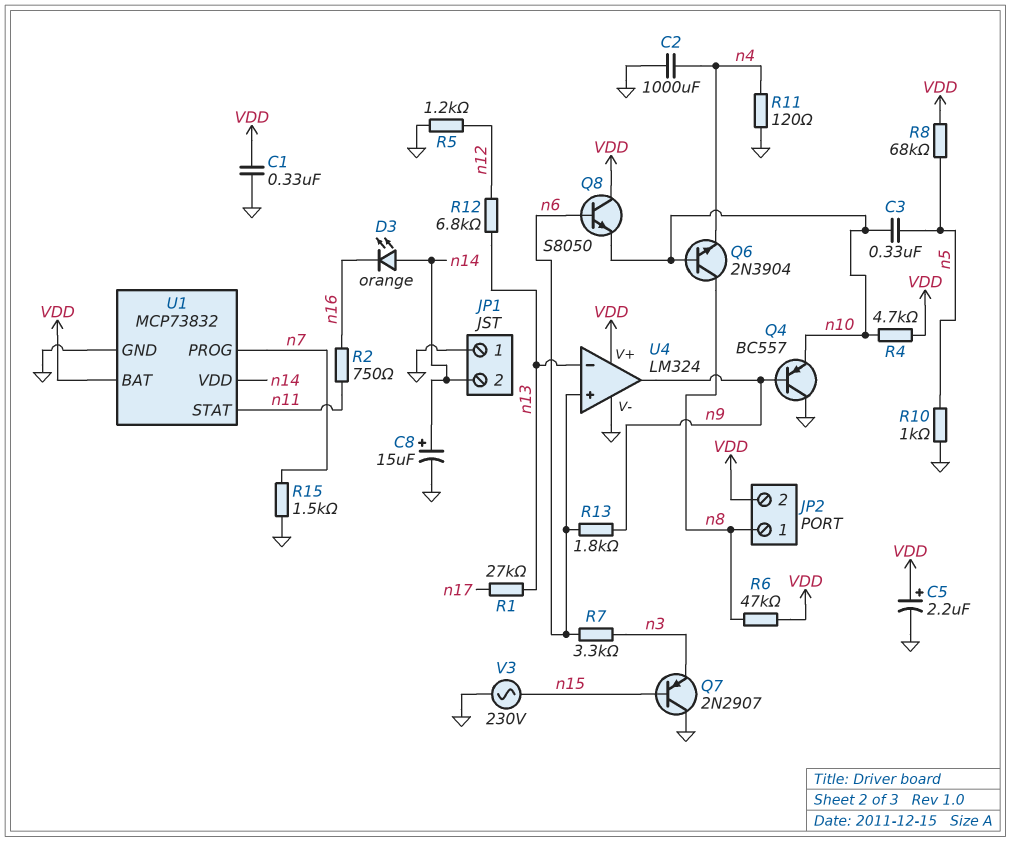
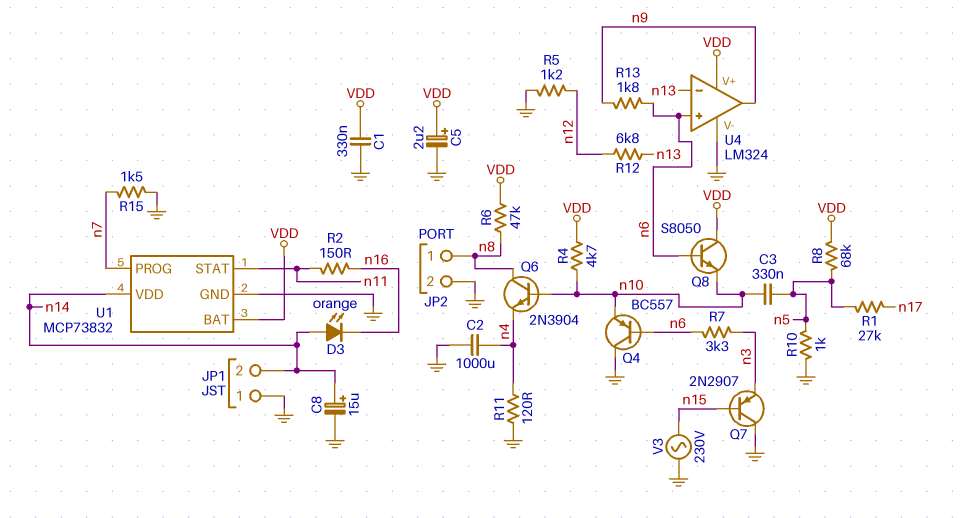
JP2 pin 2: VDD -> GND
Q4: PNP BC557 (B n9, C GND, E n10) -> PNP BC557 (B n6, C GND, E n10)
R1: 27k (n13, n17) -> 27k (n5, n17)
R2: 750 (n11, n16) -> 150 (n11, n16)

